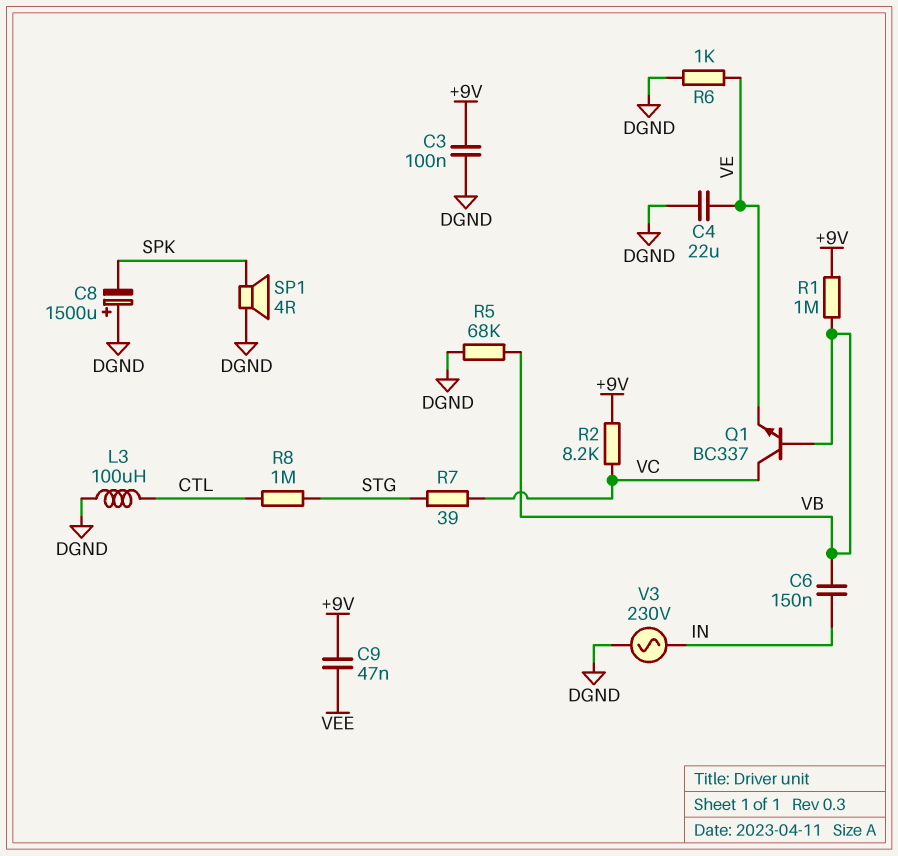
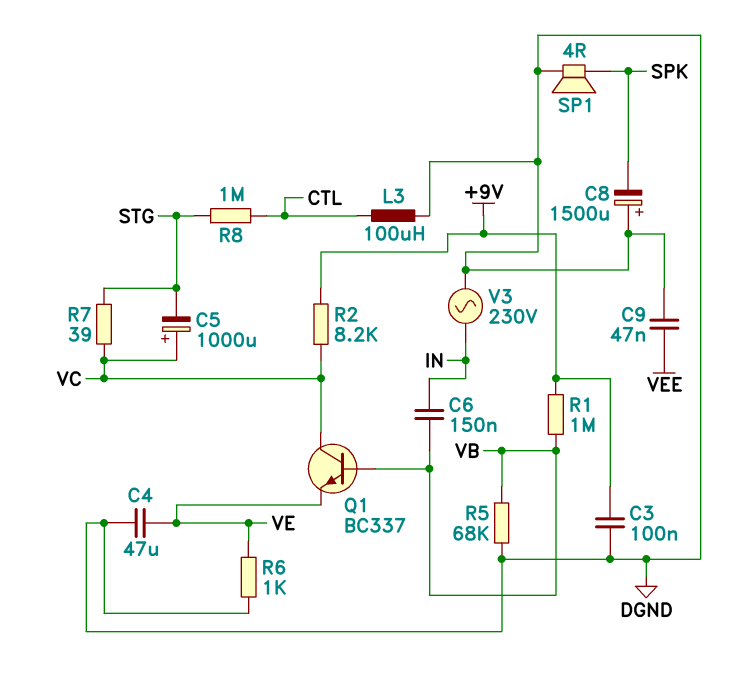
C4: 22uF (DGND, VE) -> 47uF (DGND, VE)
C5: none -> 1000uF (plus VC, minus STG)
C9: 47nF (+9V, VEE) -> 47nF (DGND, VEE)

